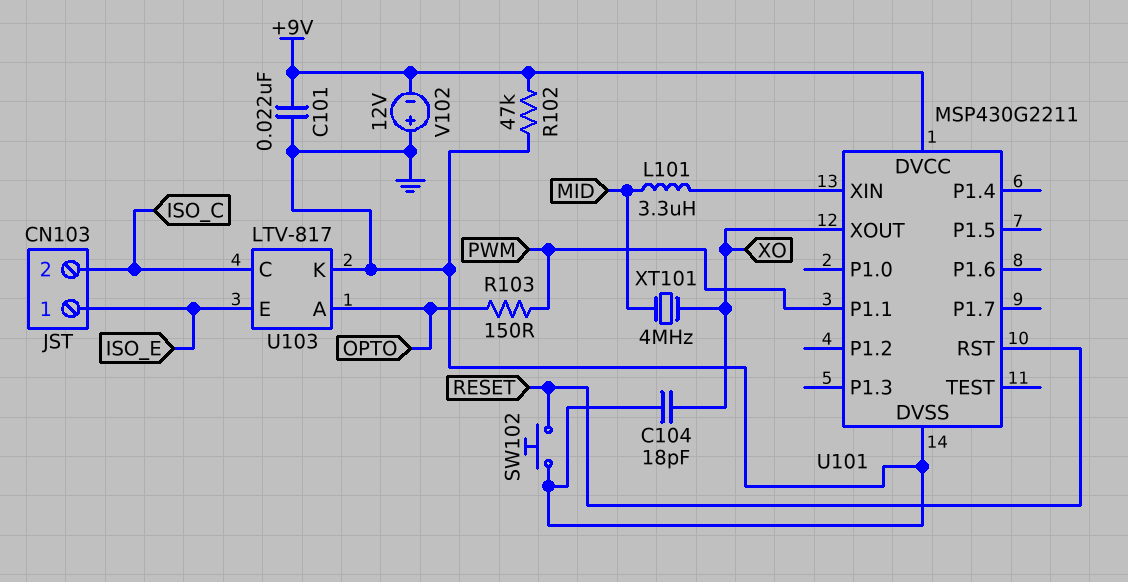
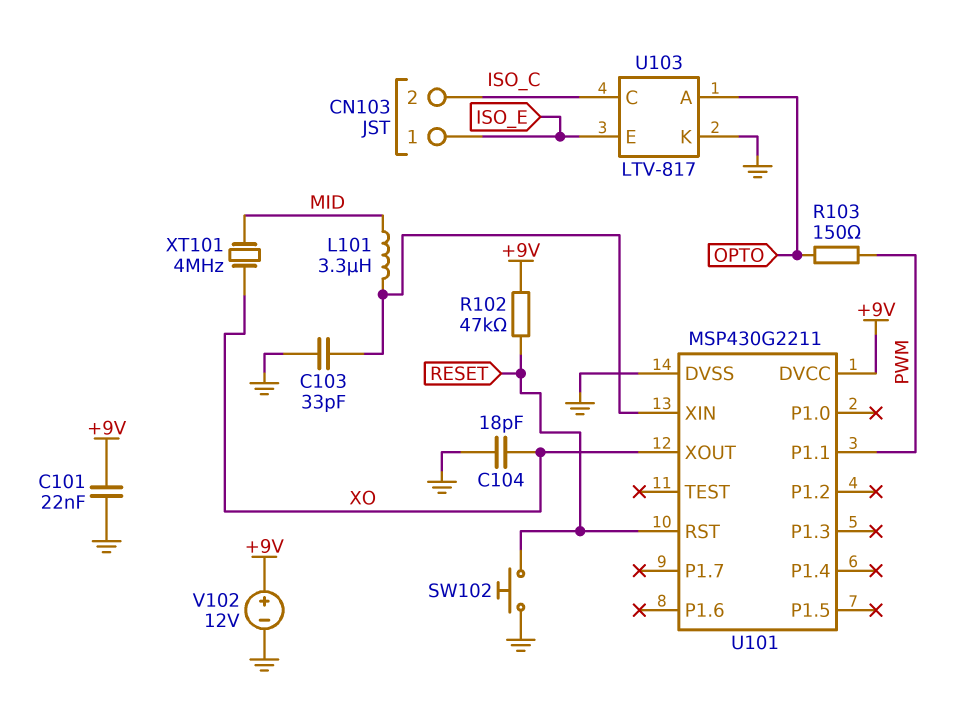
C103: none -> 33pF (GND, U101/XIN)
R102: 47k (+9V, GND) -> 47k (+9V, RESET)
V102: 12V (plus GND, minus +9V) -> 12V (plus +9V, minus GND)

